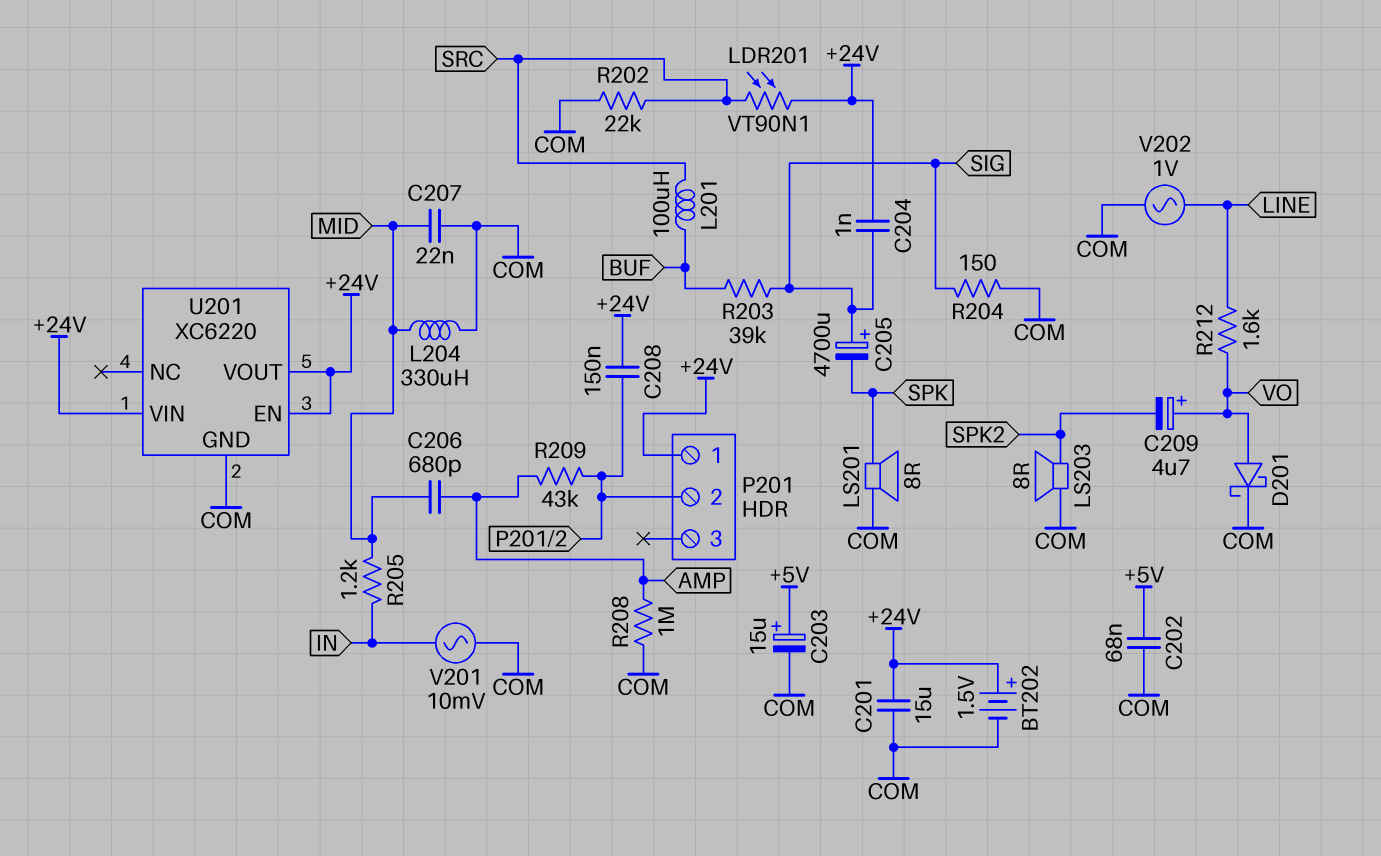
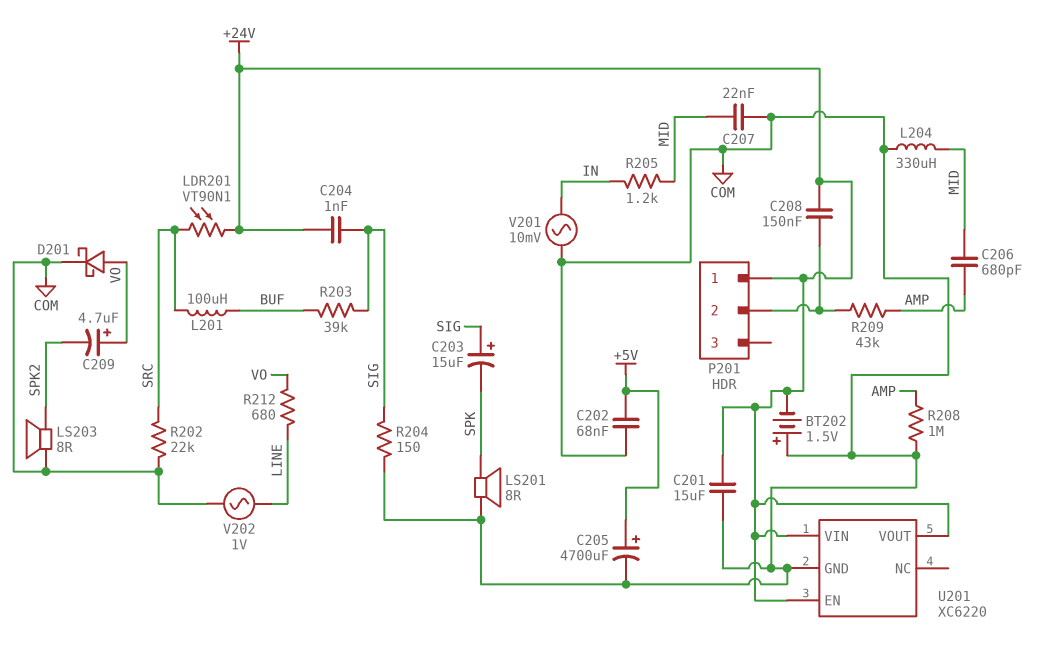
BT202: 1.5V (plus +24V, minus COM) -> 1.5V (plus COM, minus +24V)
C203: 15uF (plus +5V, minus COM) -> 15uF (plus SIG, minus SPK)
C205: 4700uF (plus SIG, minus SPK) -> 4700uF (plus +5V, minus COM)
R212: 1.6k (LINE, VO) -> 680 (LINE, VO)

